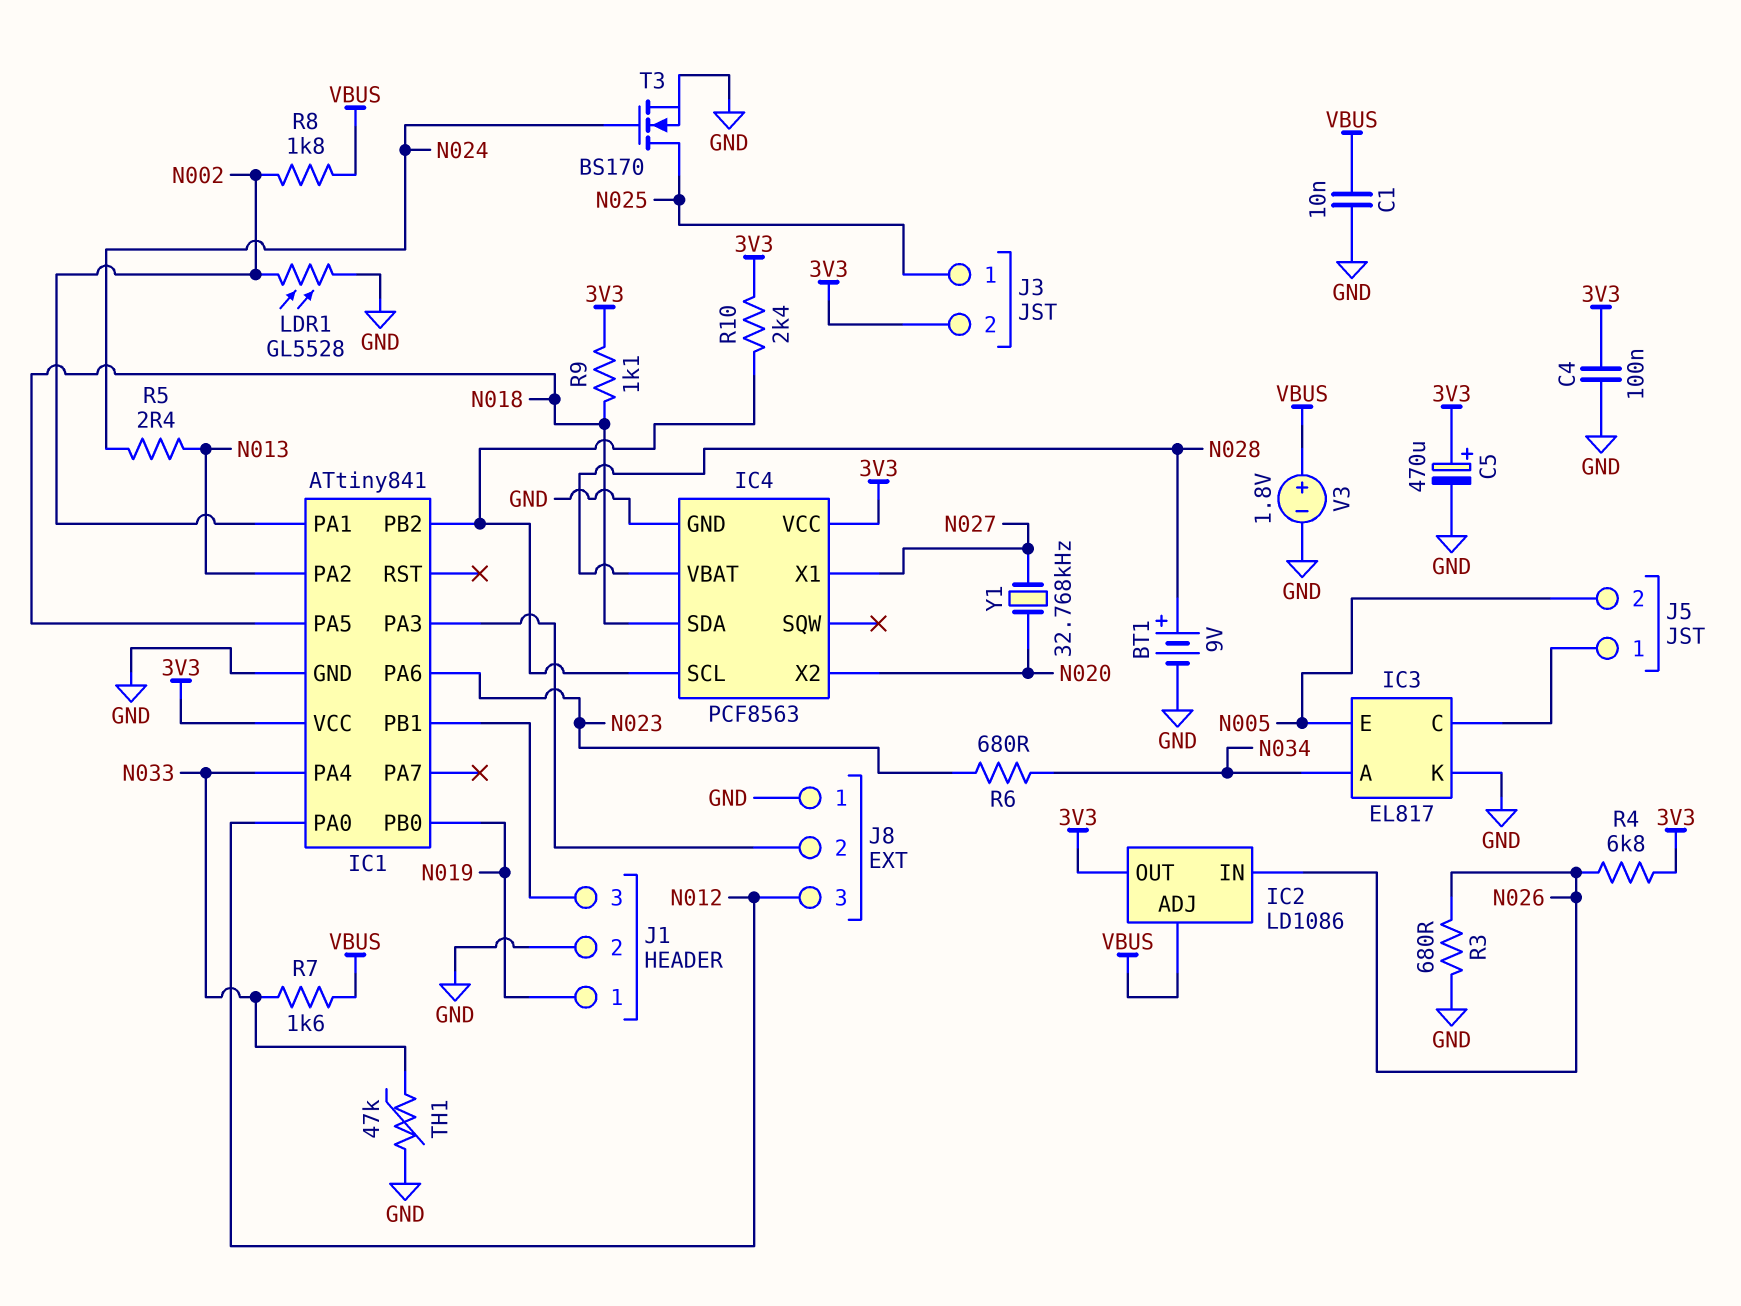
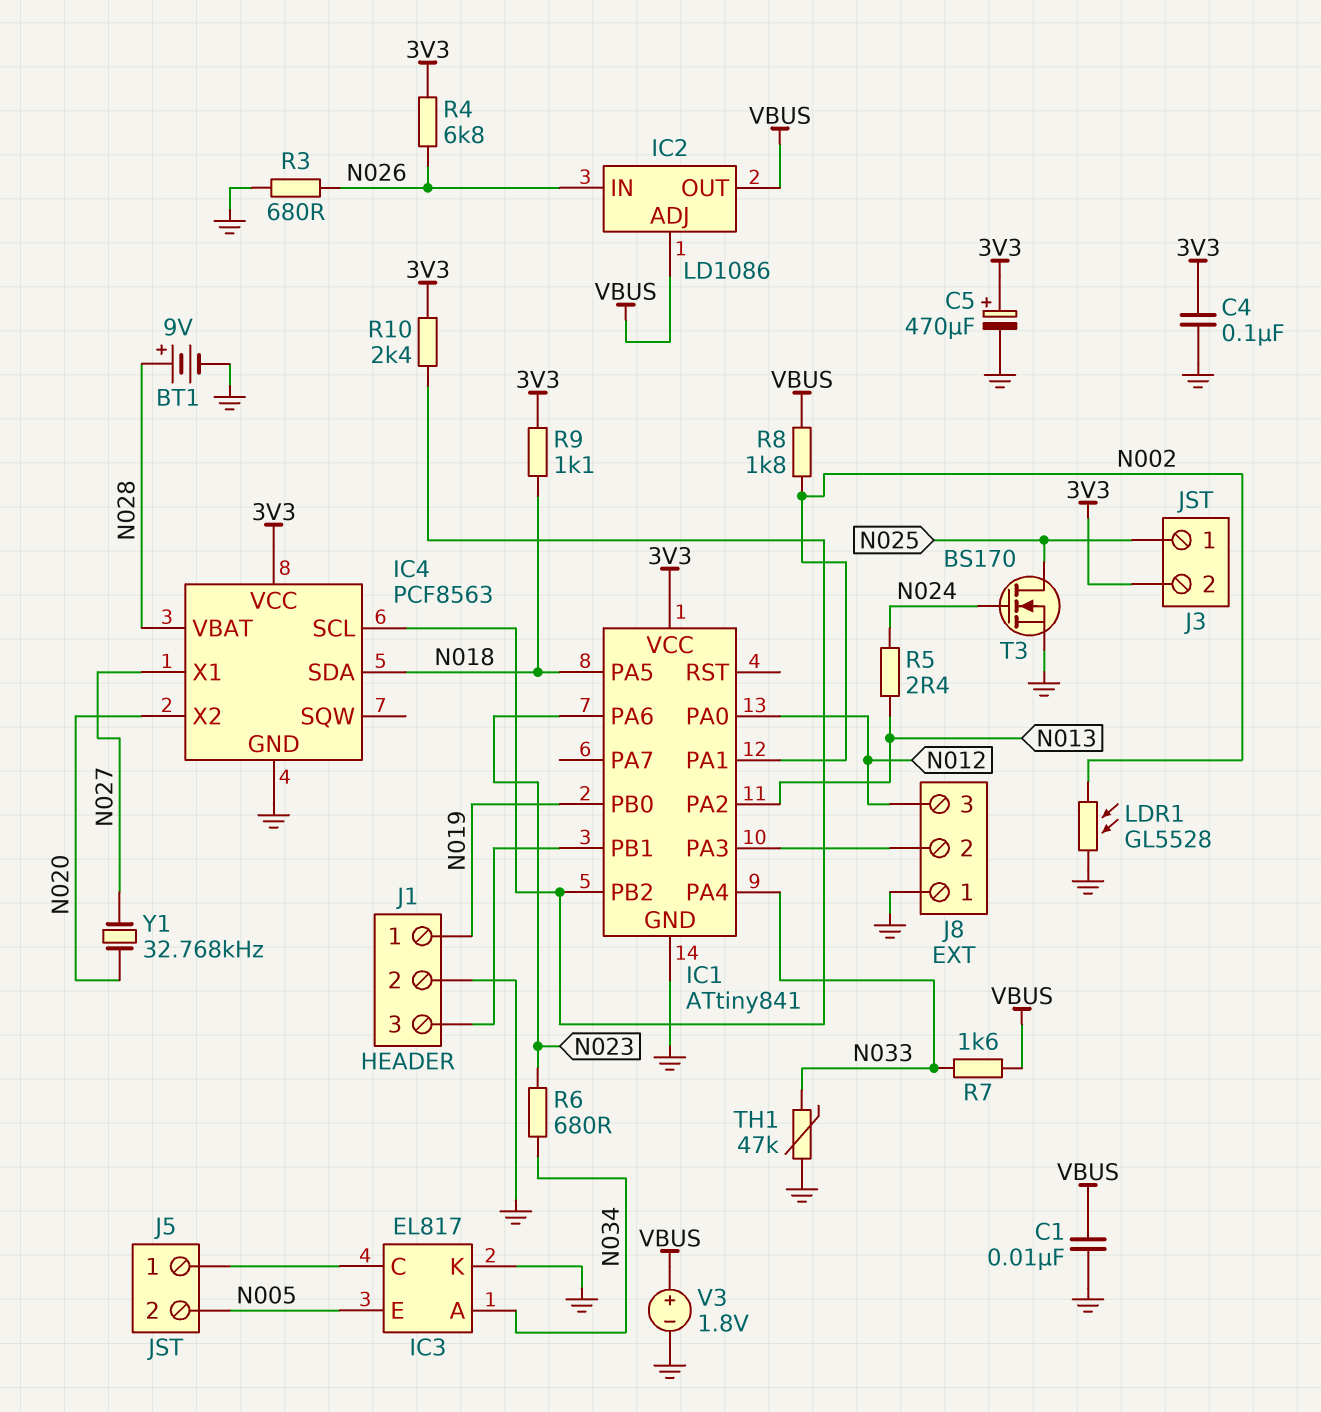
IC2 pin OUT: 3V3 -> VBUS

